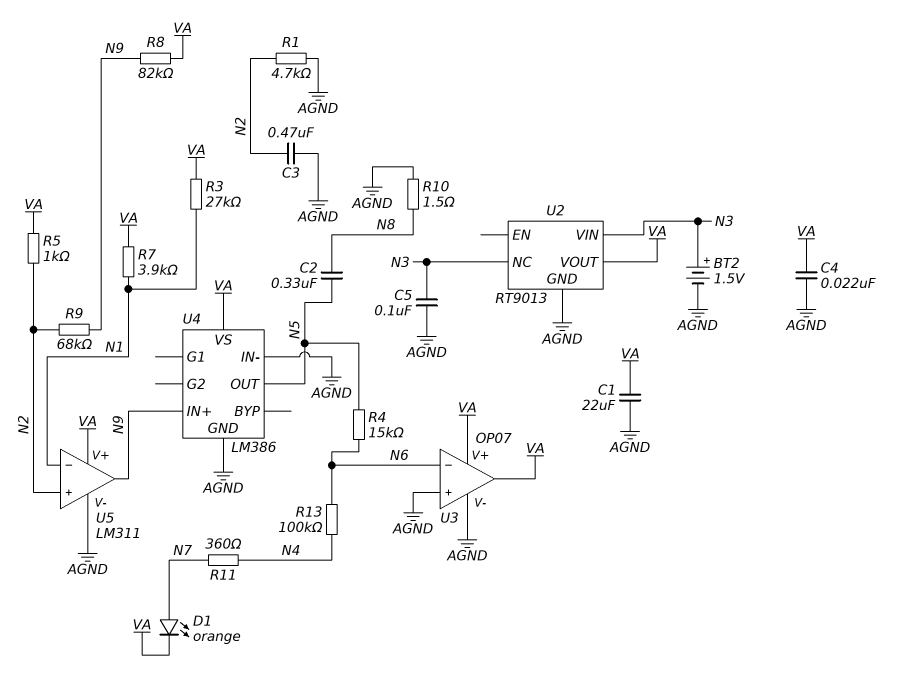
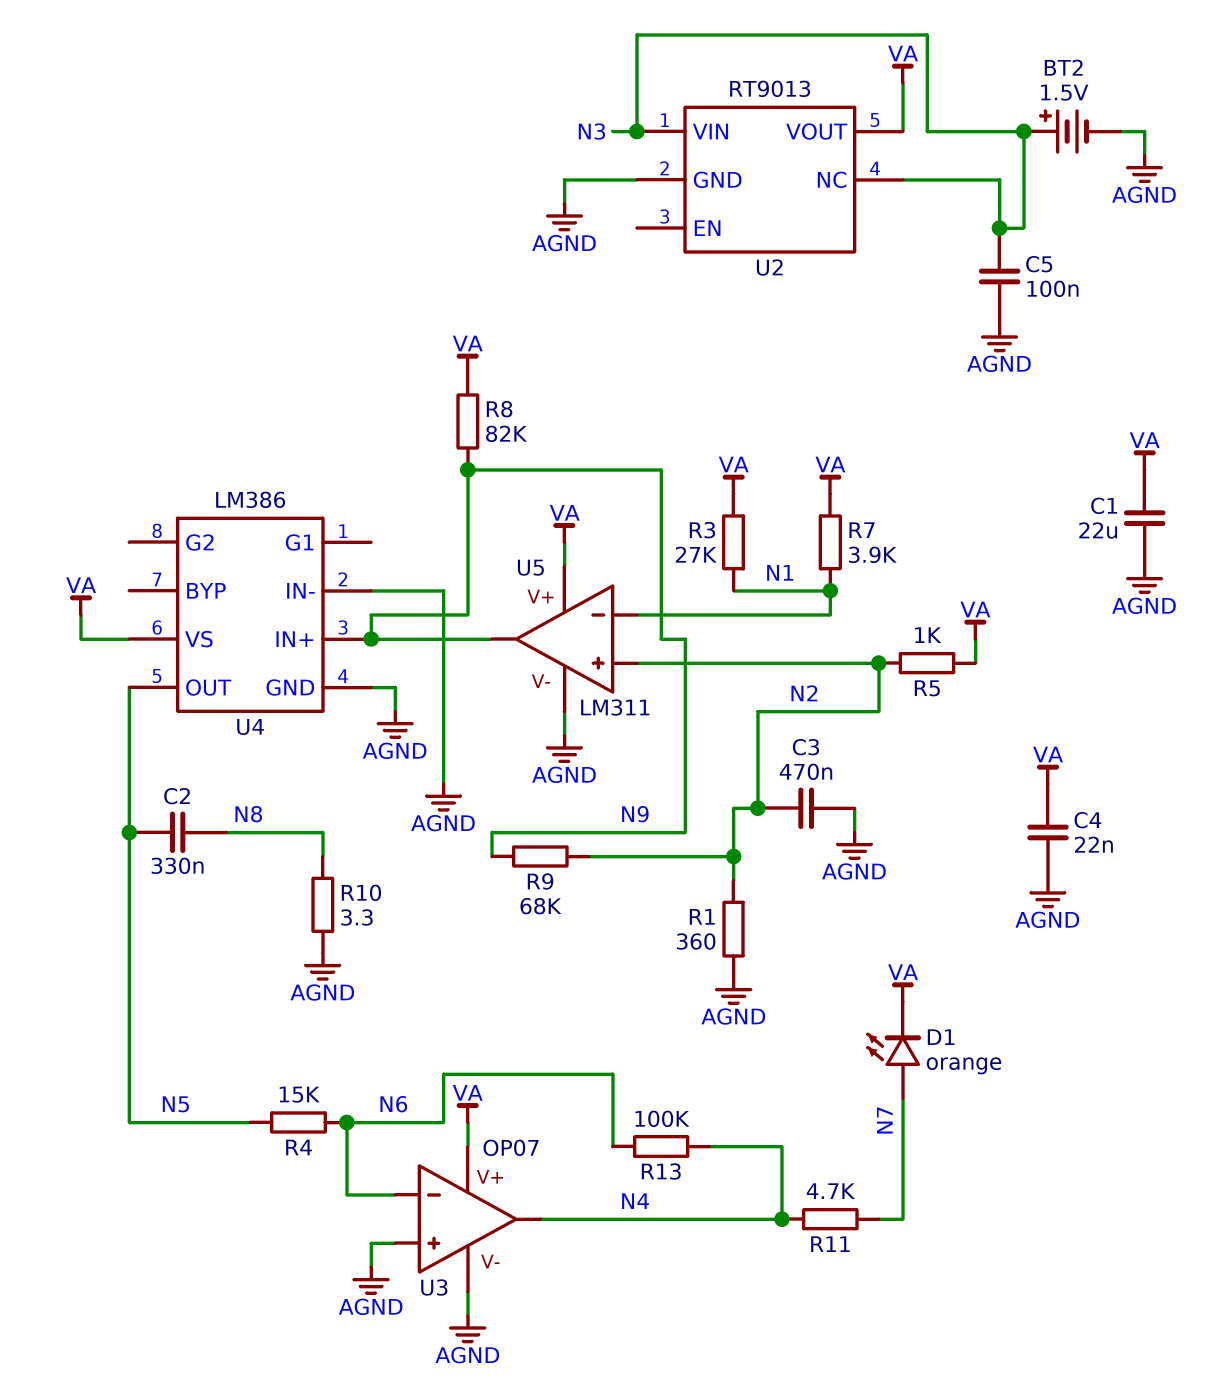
R1: 4.7k (AGND, N2) -> 360 (AGND, N2)
R10: 1.5 (AGND, N8) -> 3.3 (AGND, N8)
R11: 360 (N4, N7) -> 4.7k (N4, N7)
U3 pin out: VA -> N4

